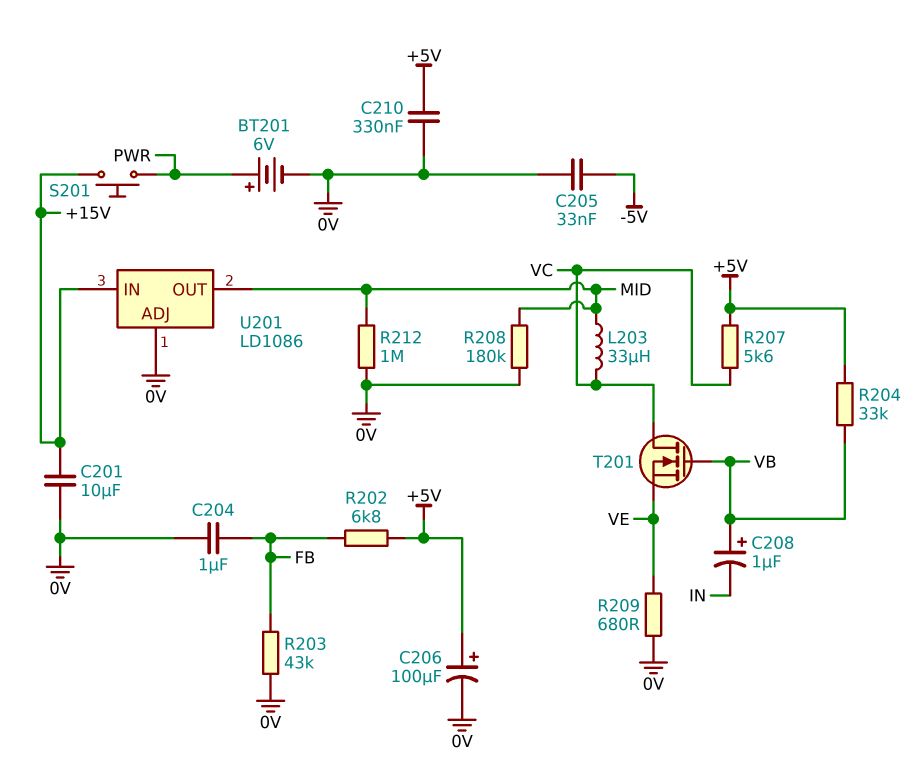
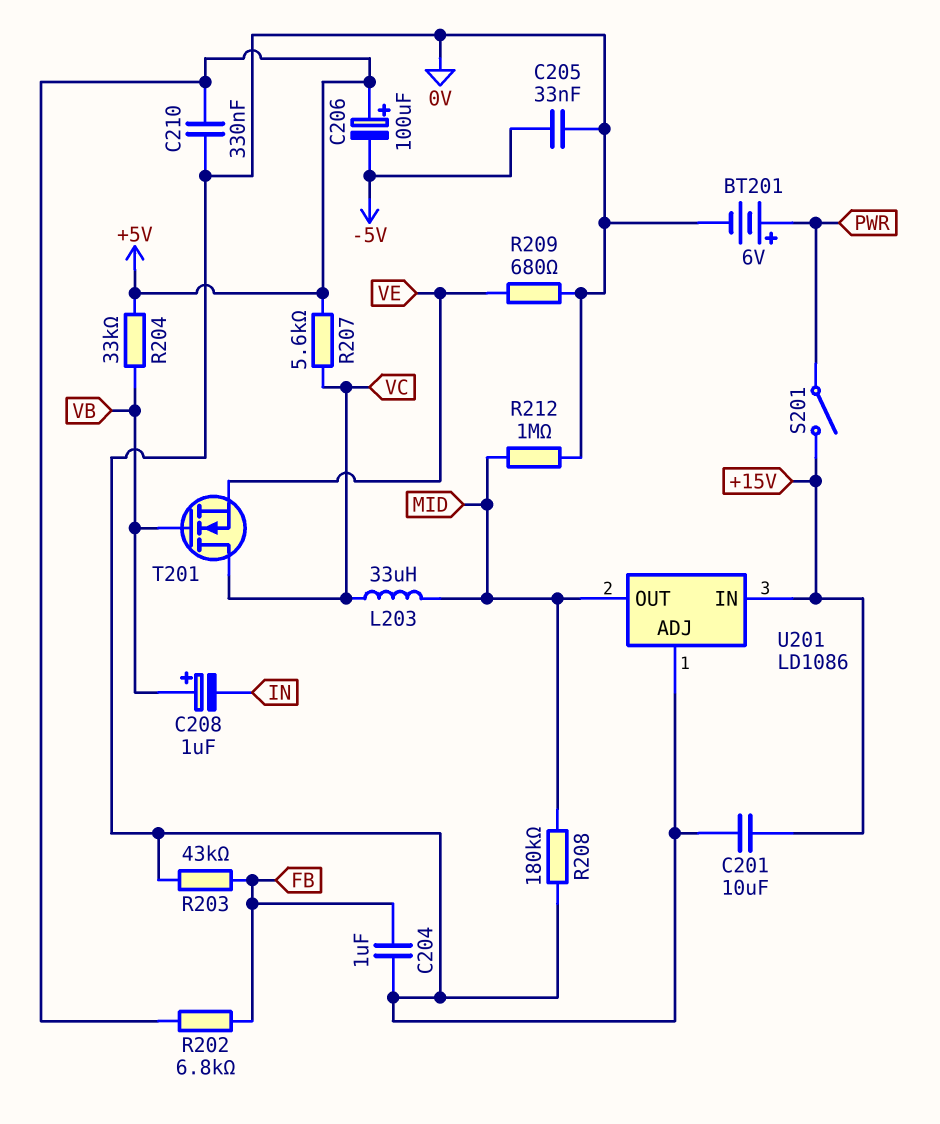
C206: 100uF (plus +5V, minus 0V) -> 100uF (plus +5V, minus -5V)
S201: button (+15V, PWR) -> switch (+15V, PWR)

